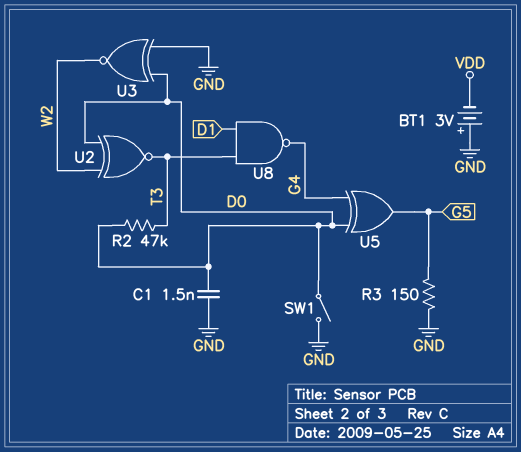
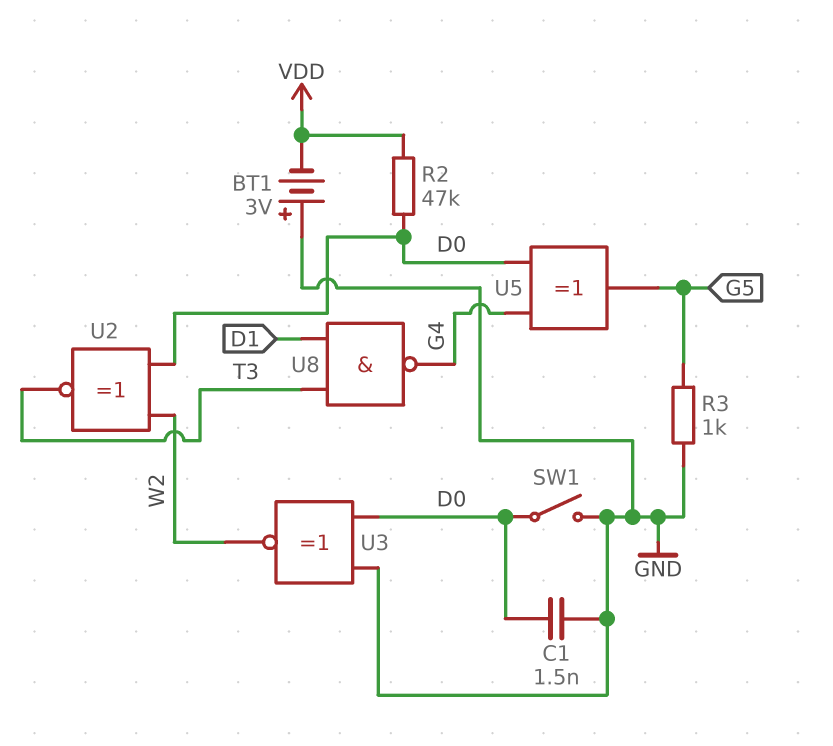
R2: 47k (D0, T3) -> 47k (D0, VDD)
R3: 150 (G5, GND) -> 1k (G5, GND)

